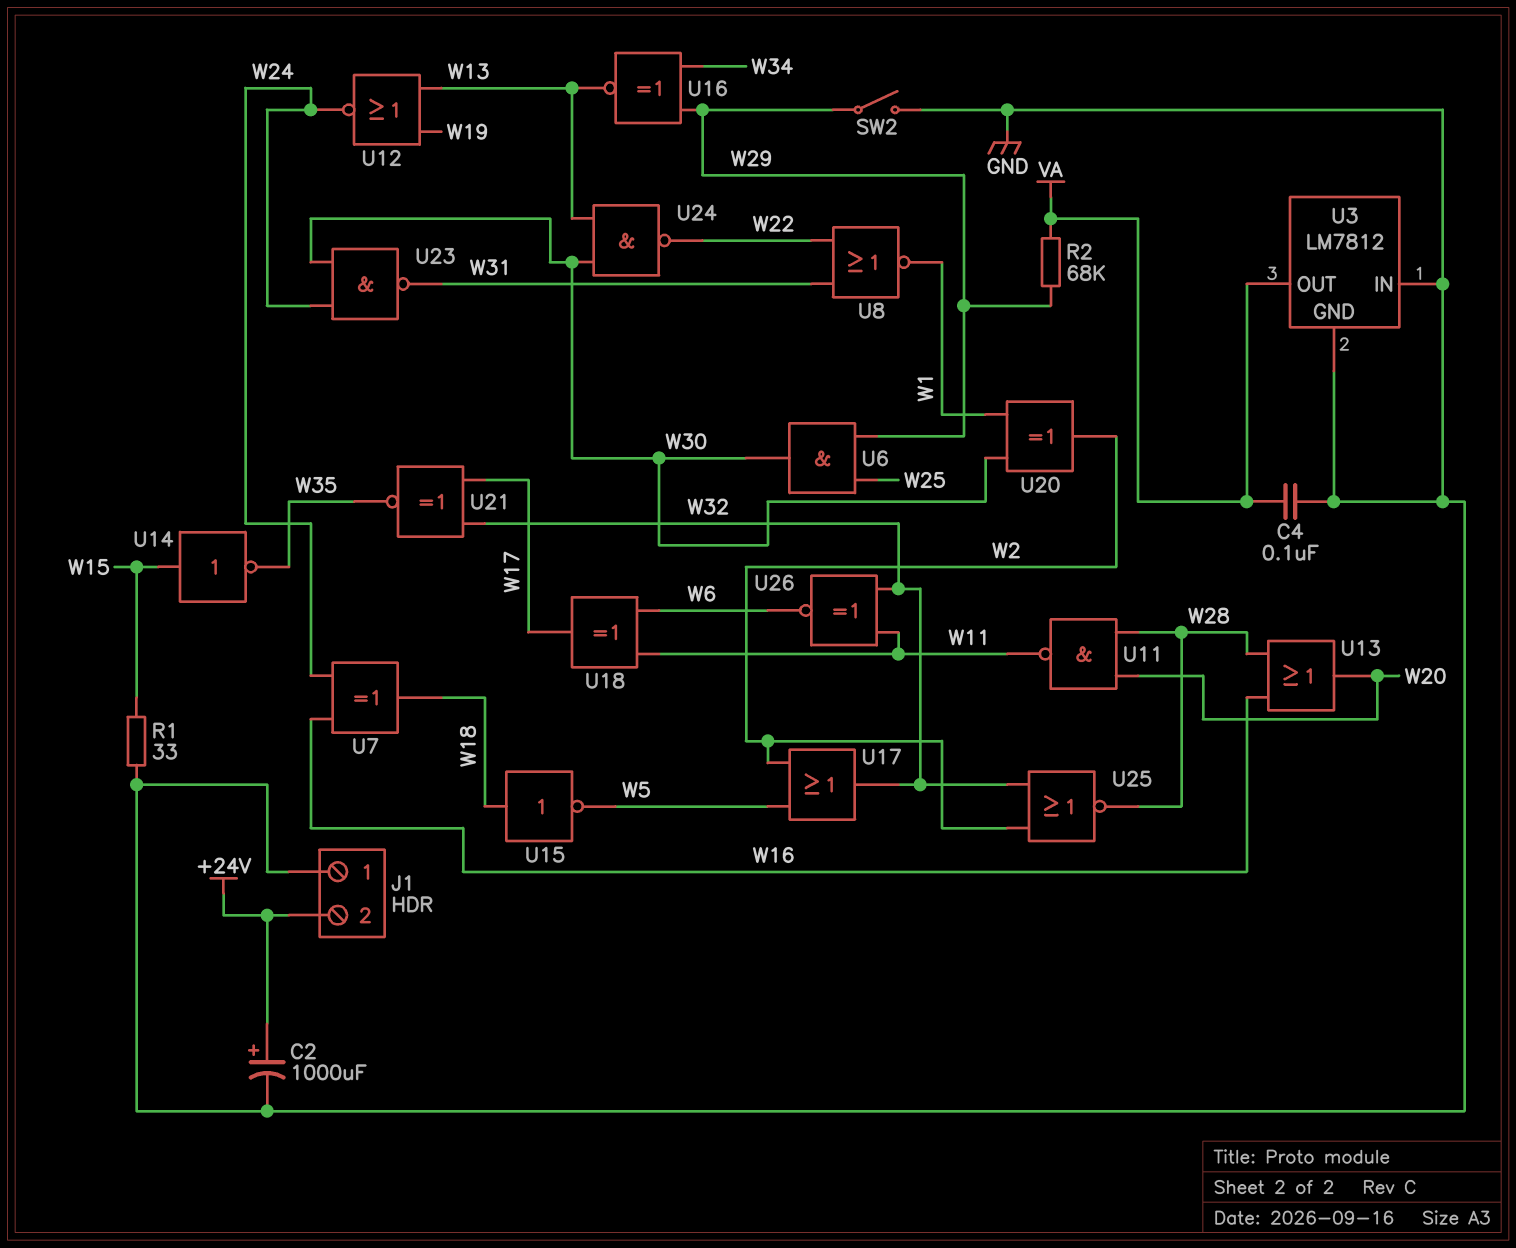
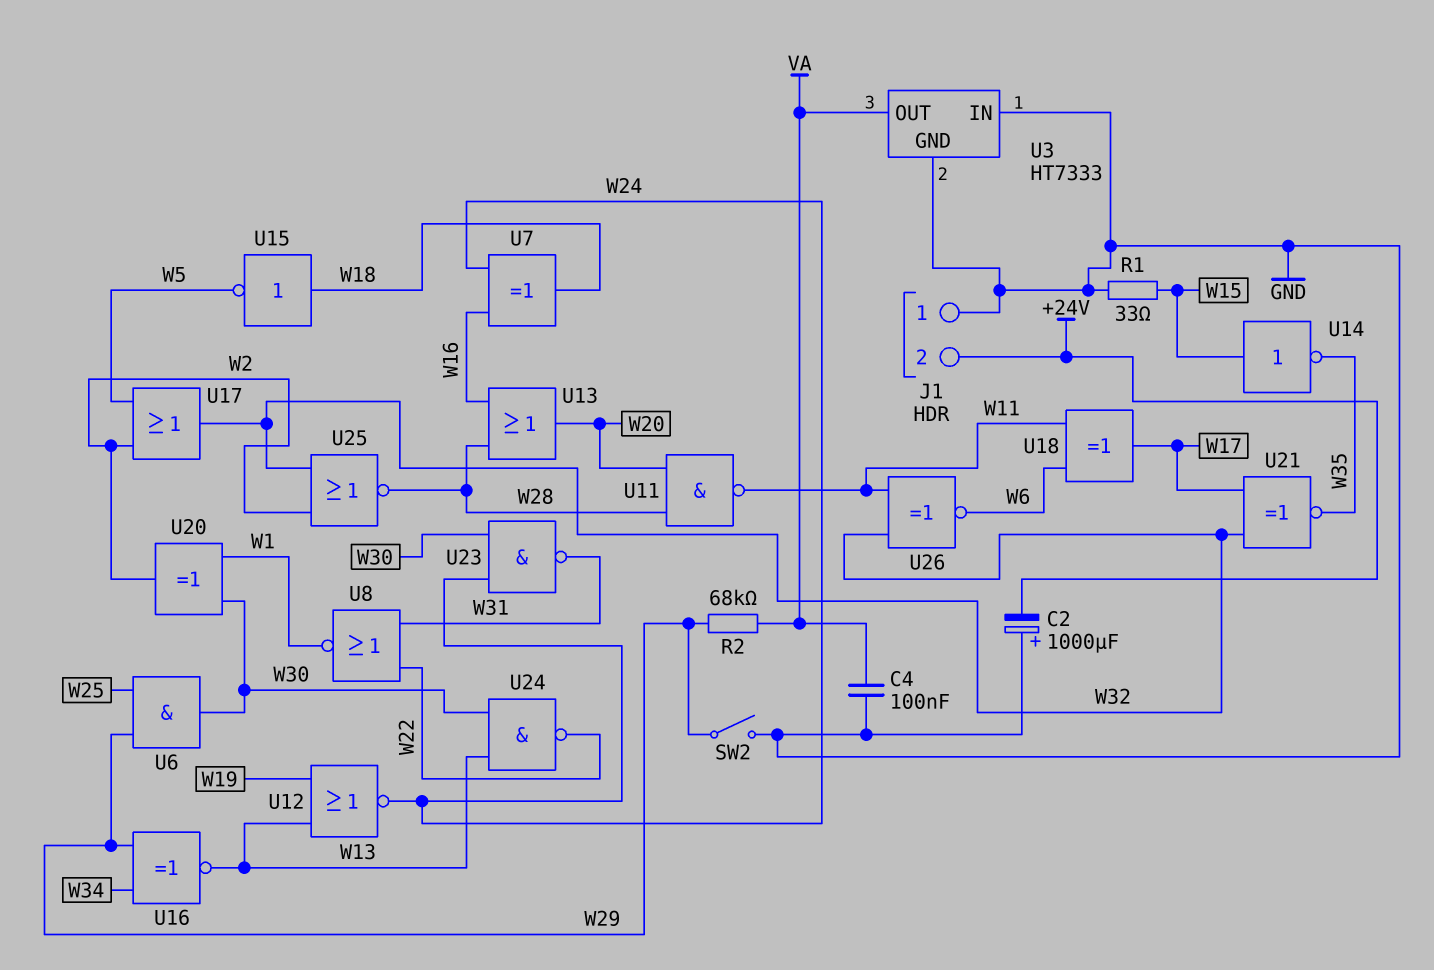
C2: 1000uF (plus +24V, minus GND) -> 1000uF (plus GND, minus +24V)
U3: LM7812 -> HT7333

